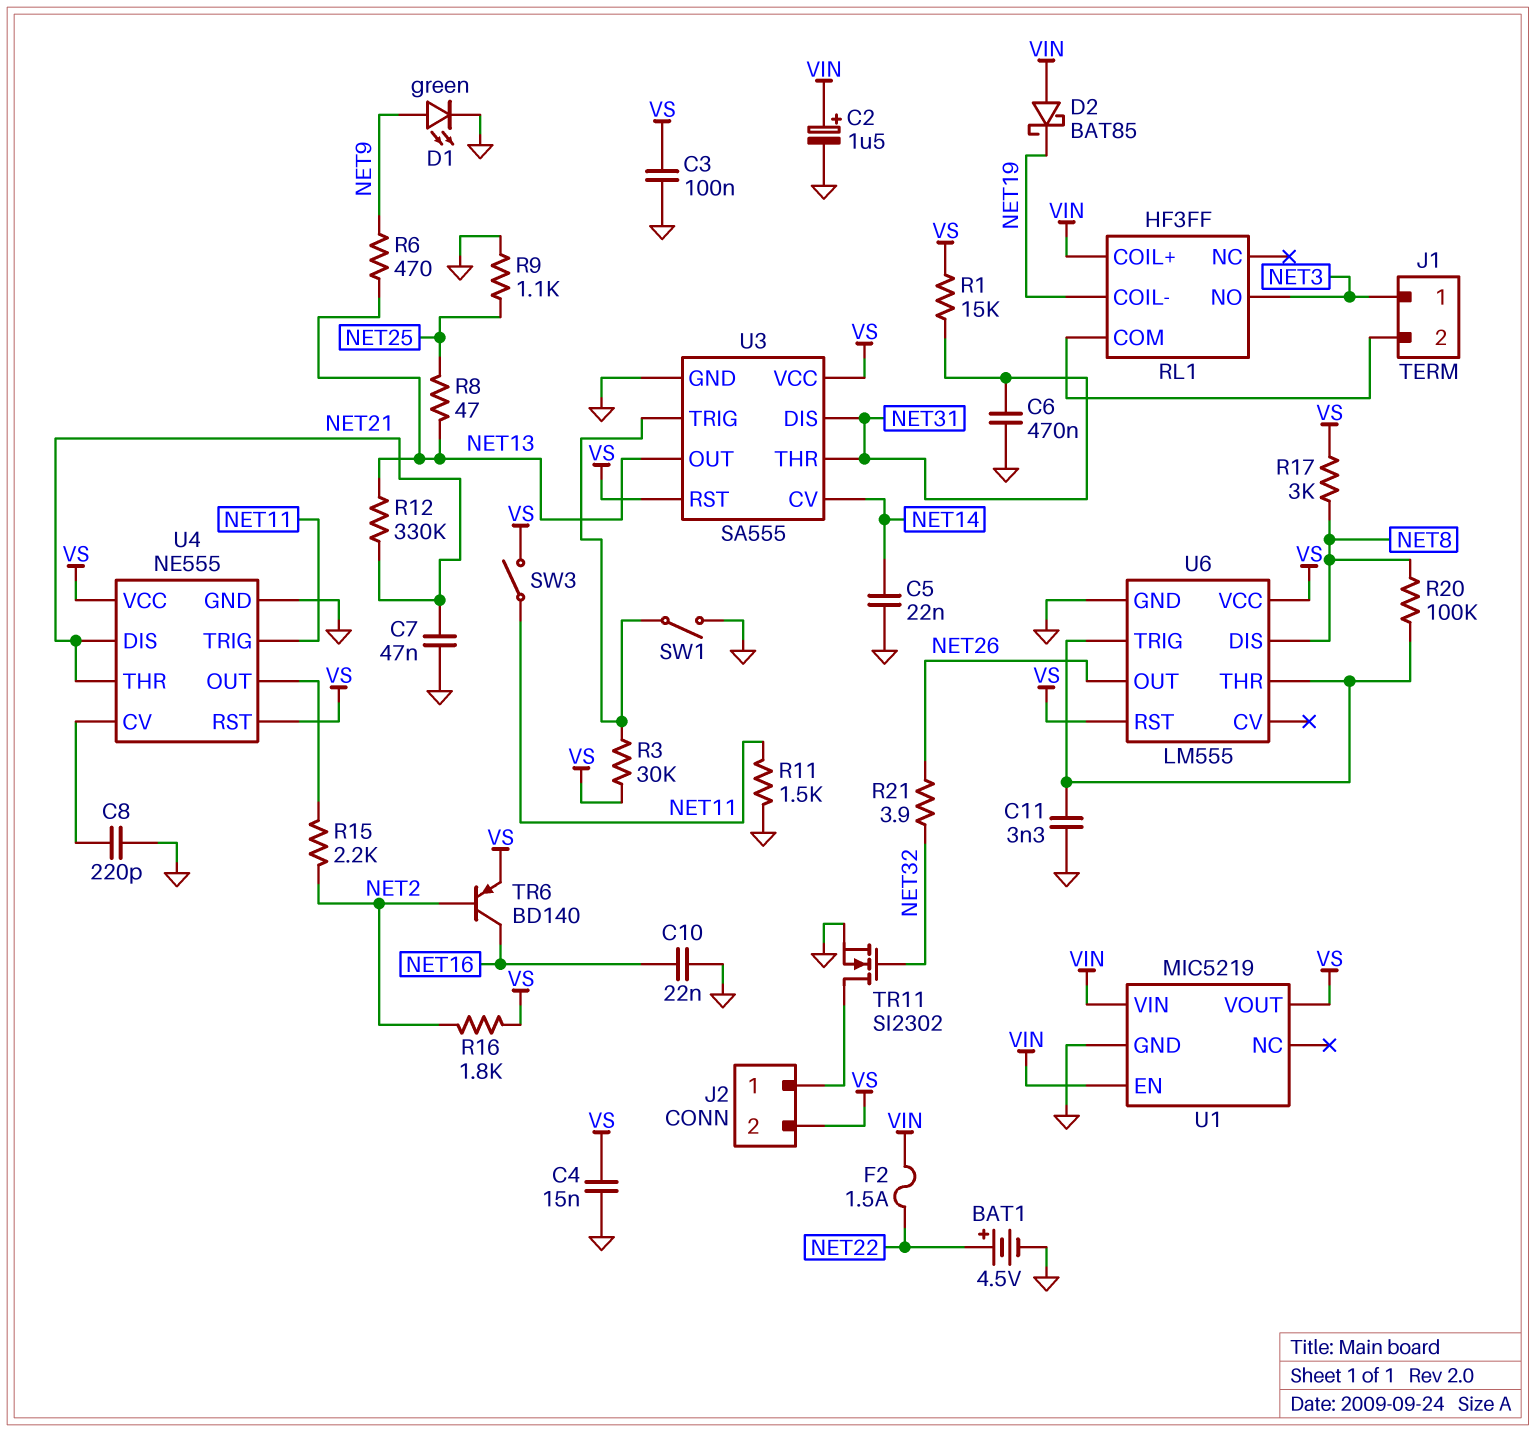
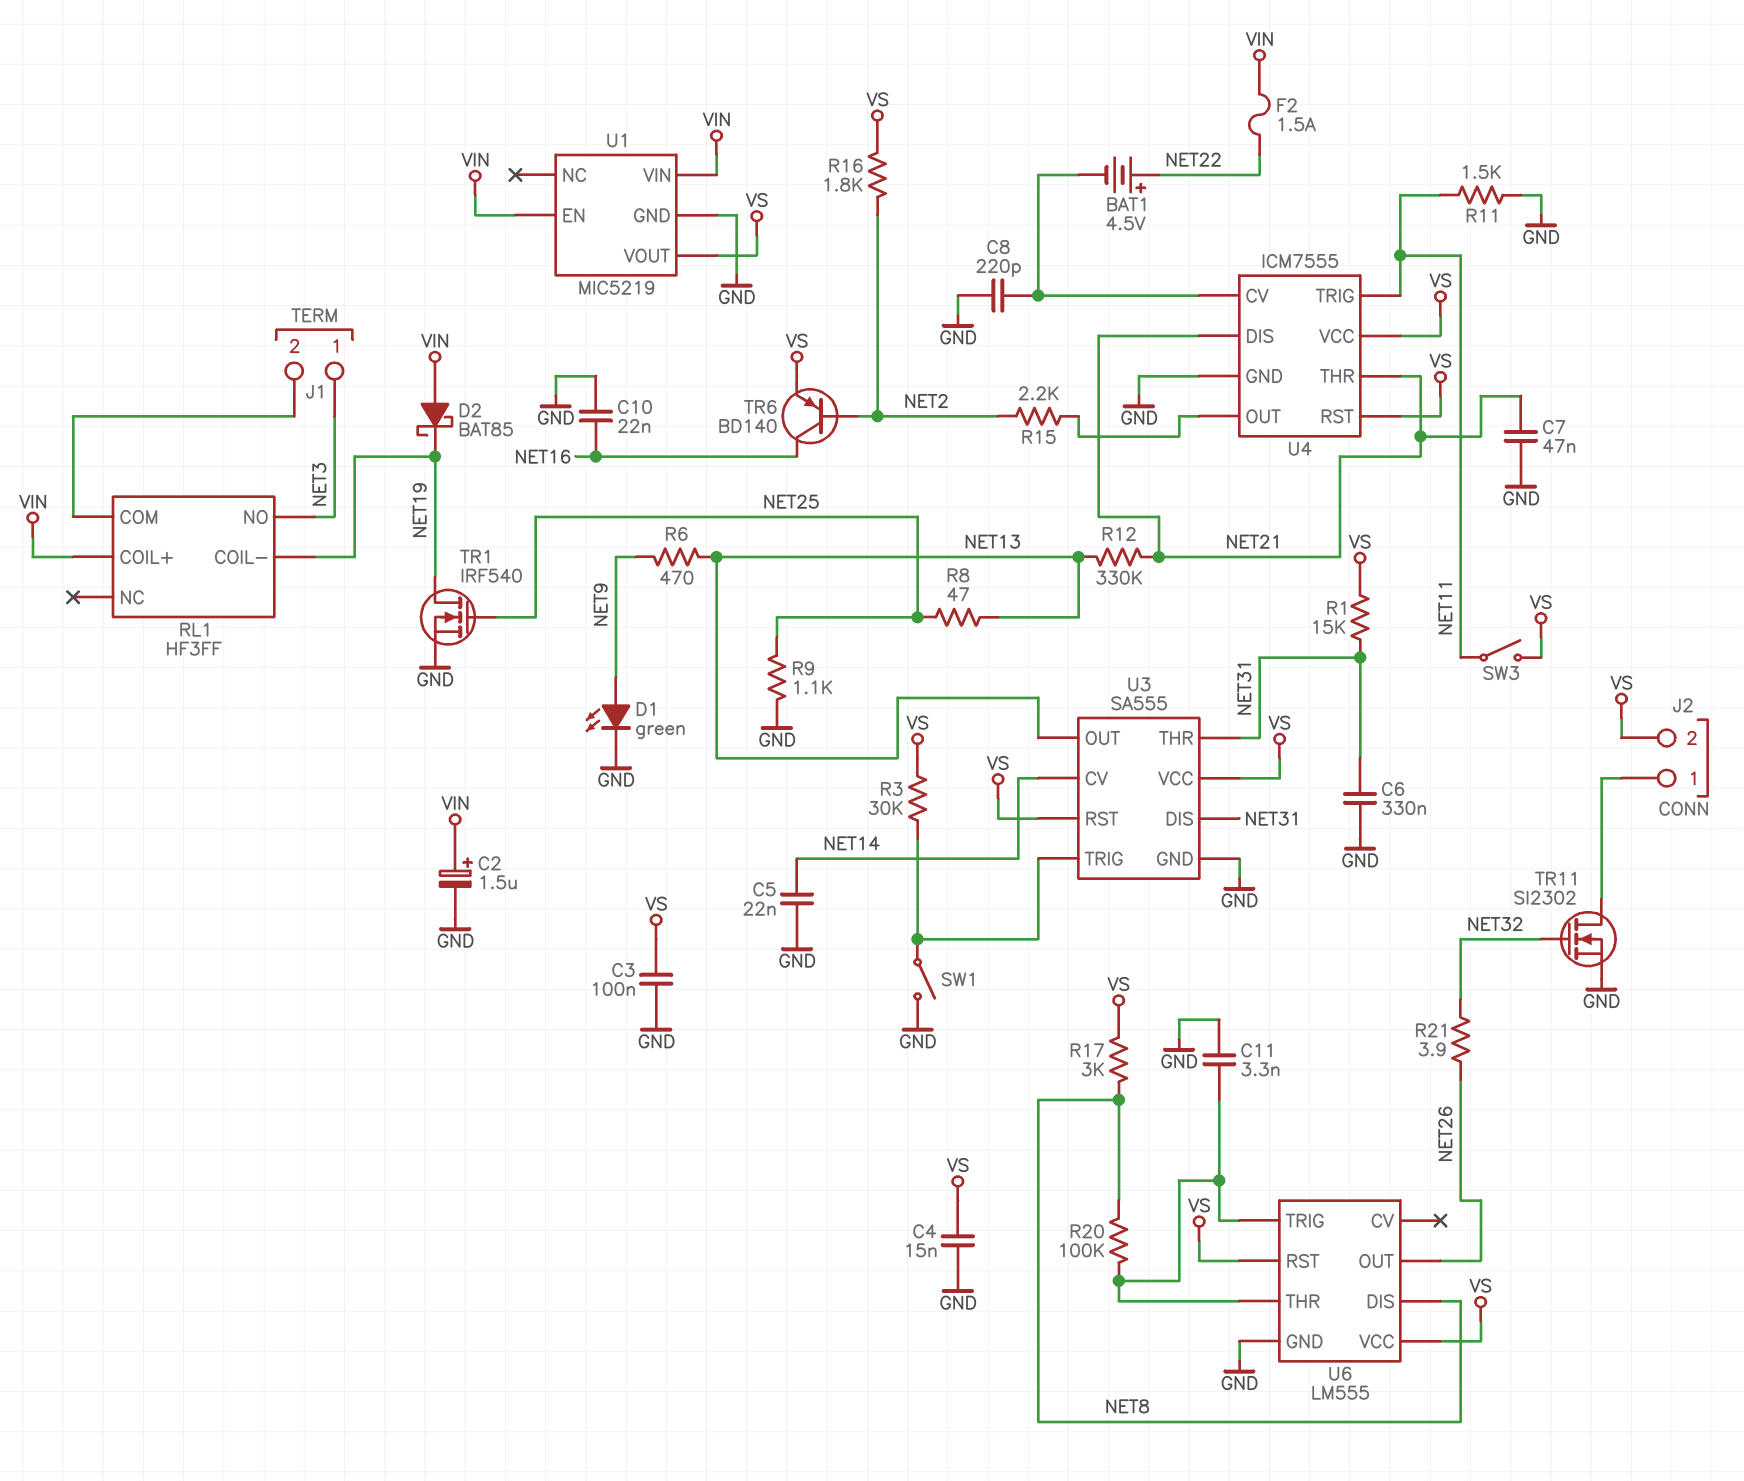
BAT1: 4.5V (plus NET22, minus GND) -> 4.5V (plus NET22, minus U4/CV)
C6: 470nF (GND, NET31) -> 330nF (GND, NET31)
TR1: none -> NMOS IRF540 (G NET25, D NET19, S GND)
U4: NE555 -> ICM7555

